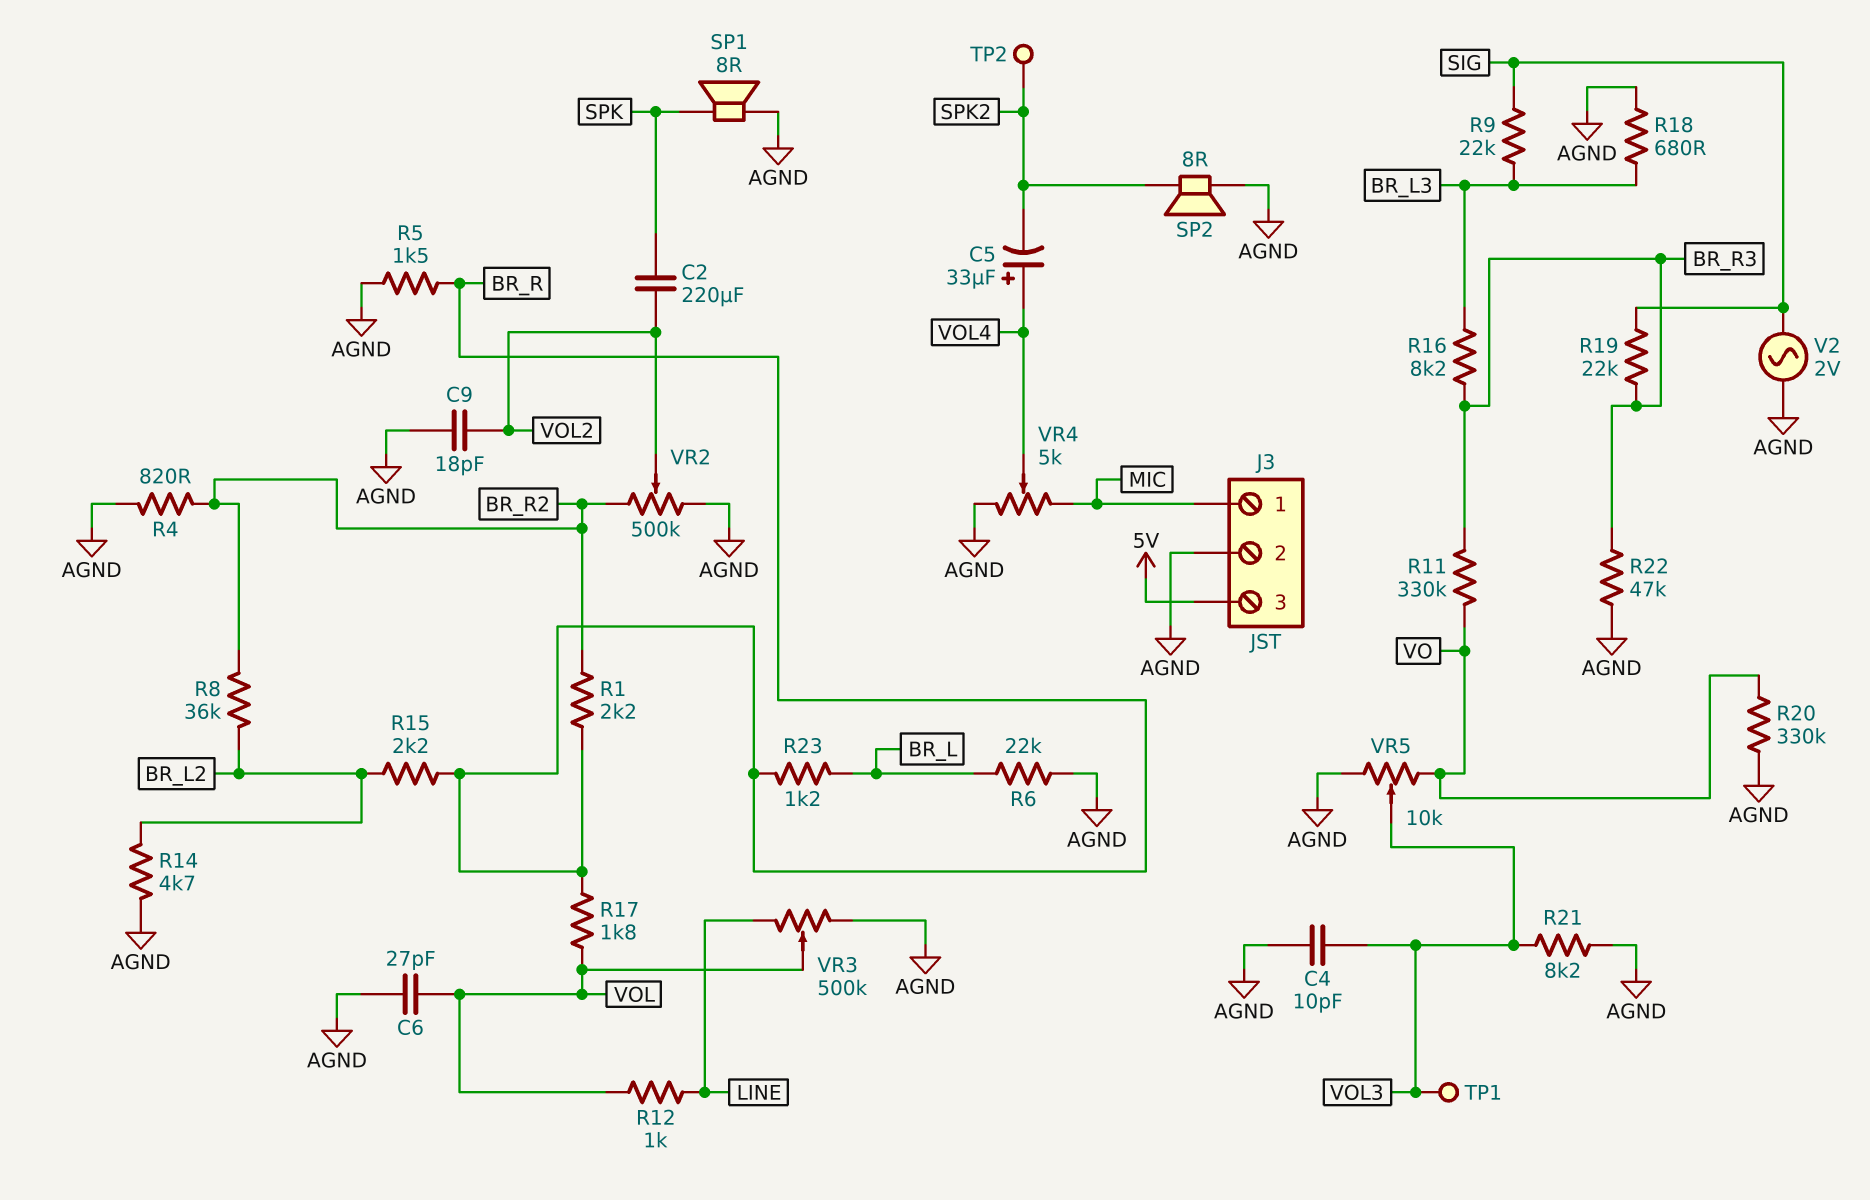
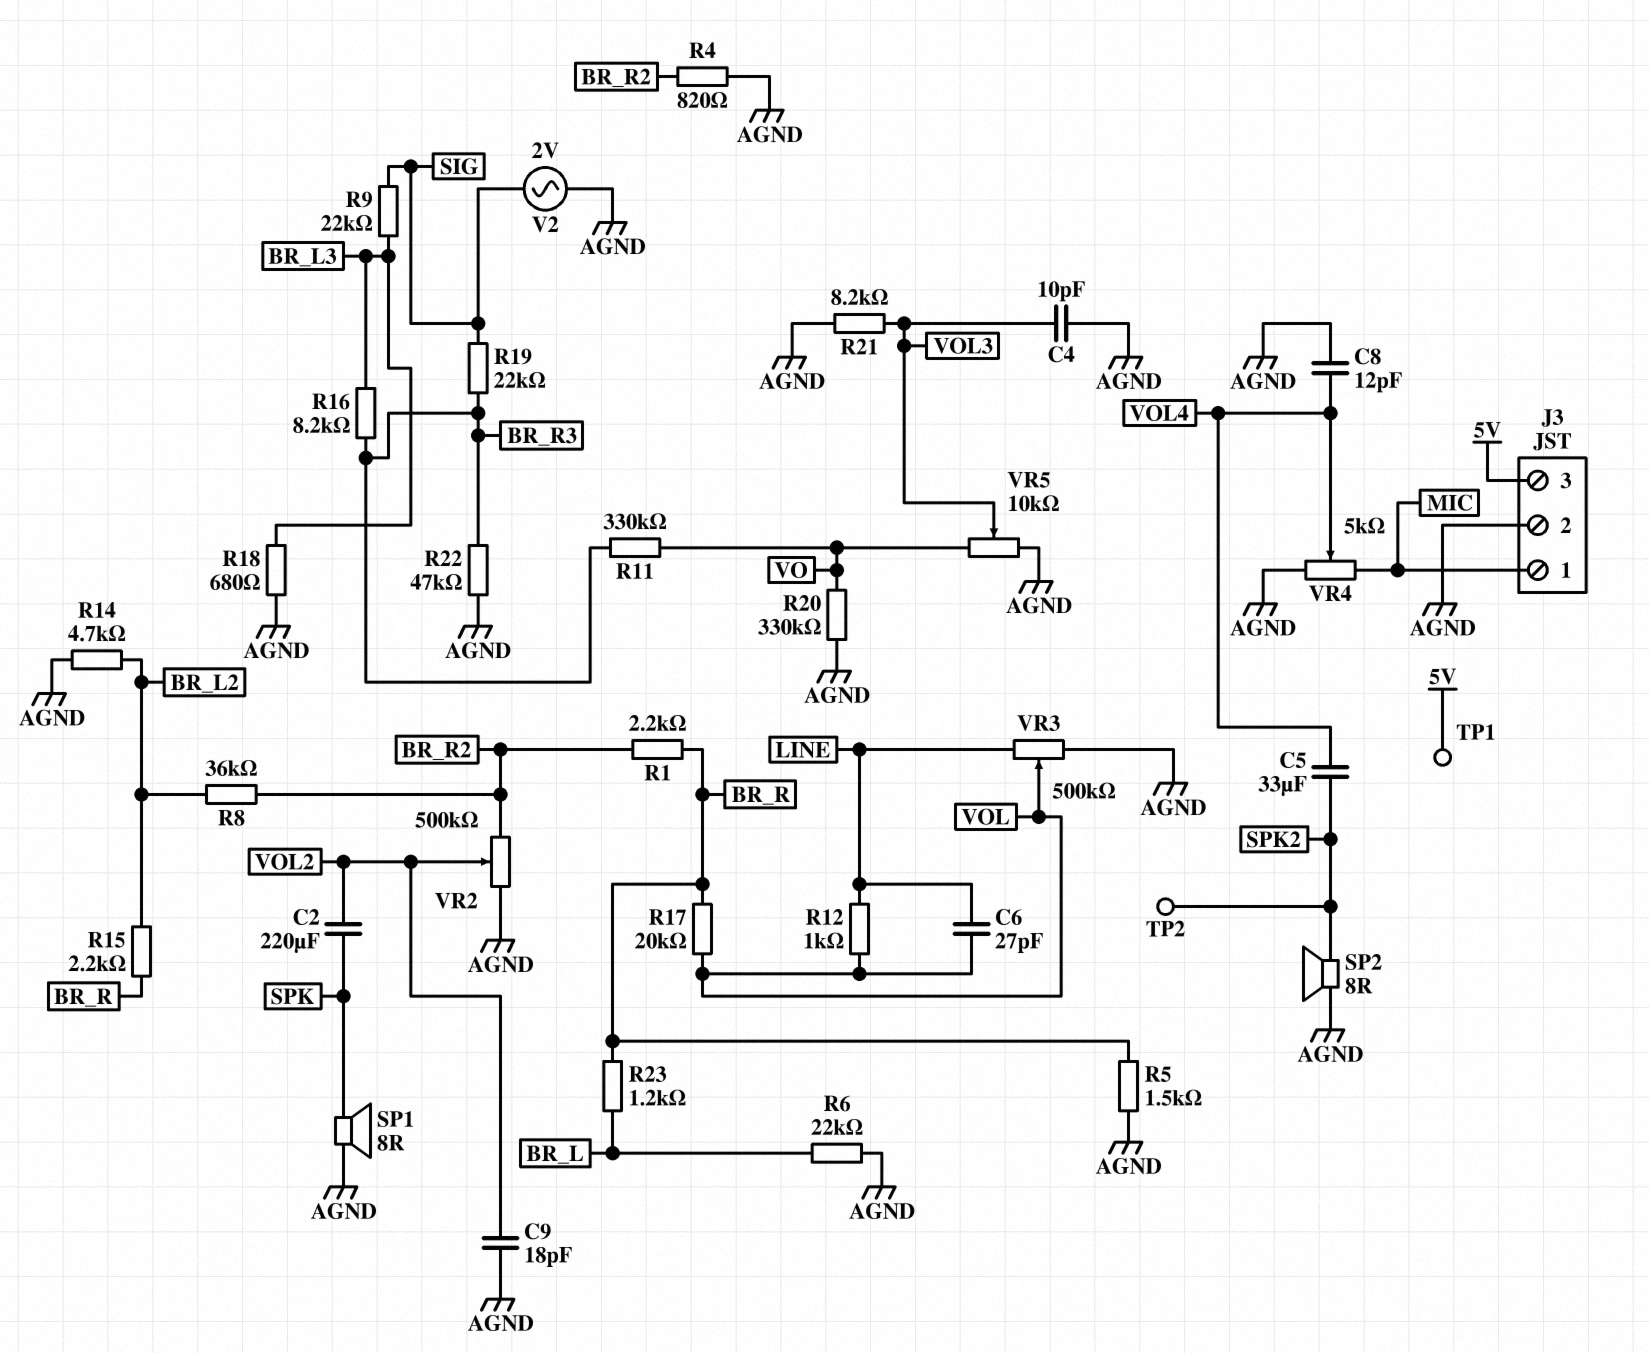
C5: 33uF (plus VOL4, minus SPK2) -> 33uF (SPK2, VOL4)
C6: 27pF (AGND, VOL) -> 27pF (LINE, VOL)
C8: none -> 12pF (AGND, VOL4)
R17: 1.8k (BR_R, VOL) -> 20k (BR_R, VOL)
TP1: test point (VOL3) -> test point (5V)

